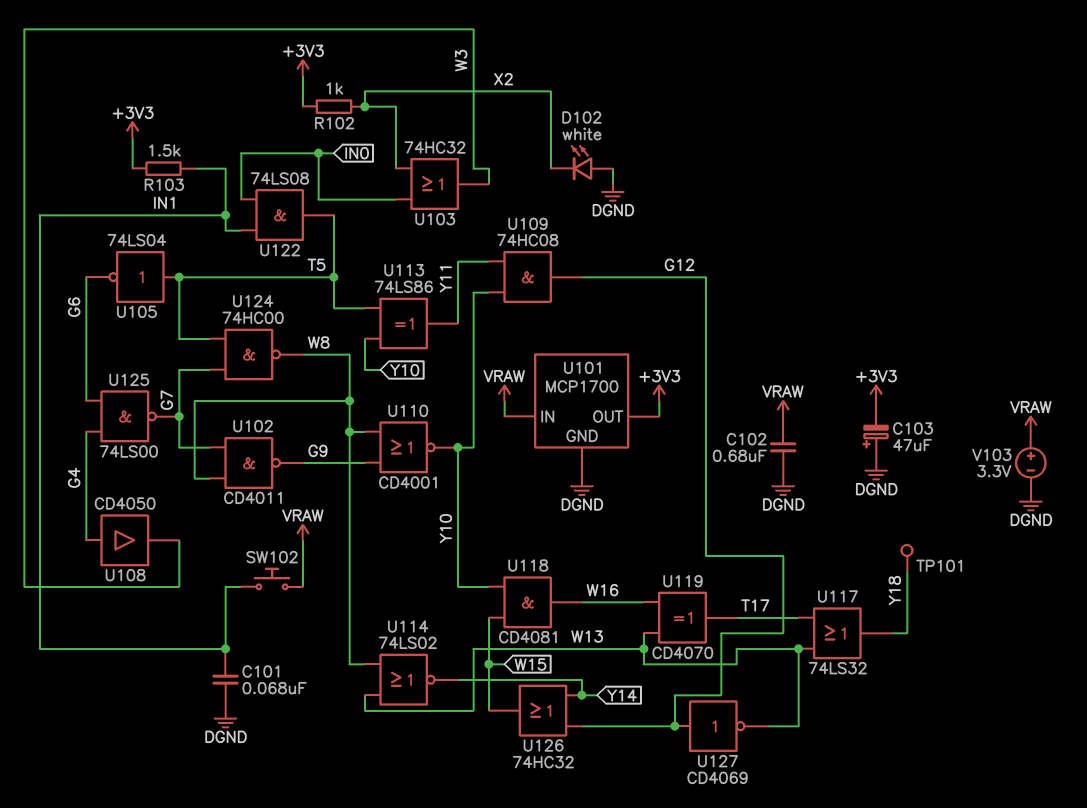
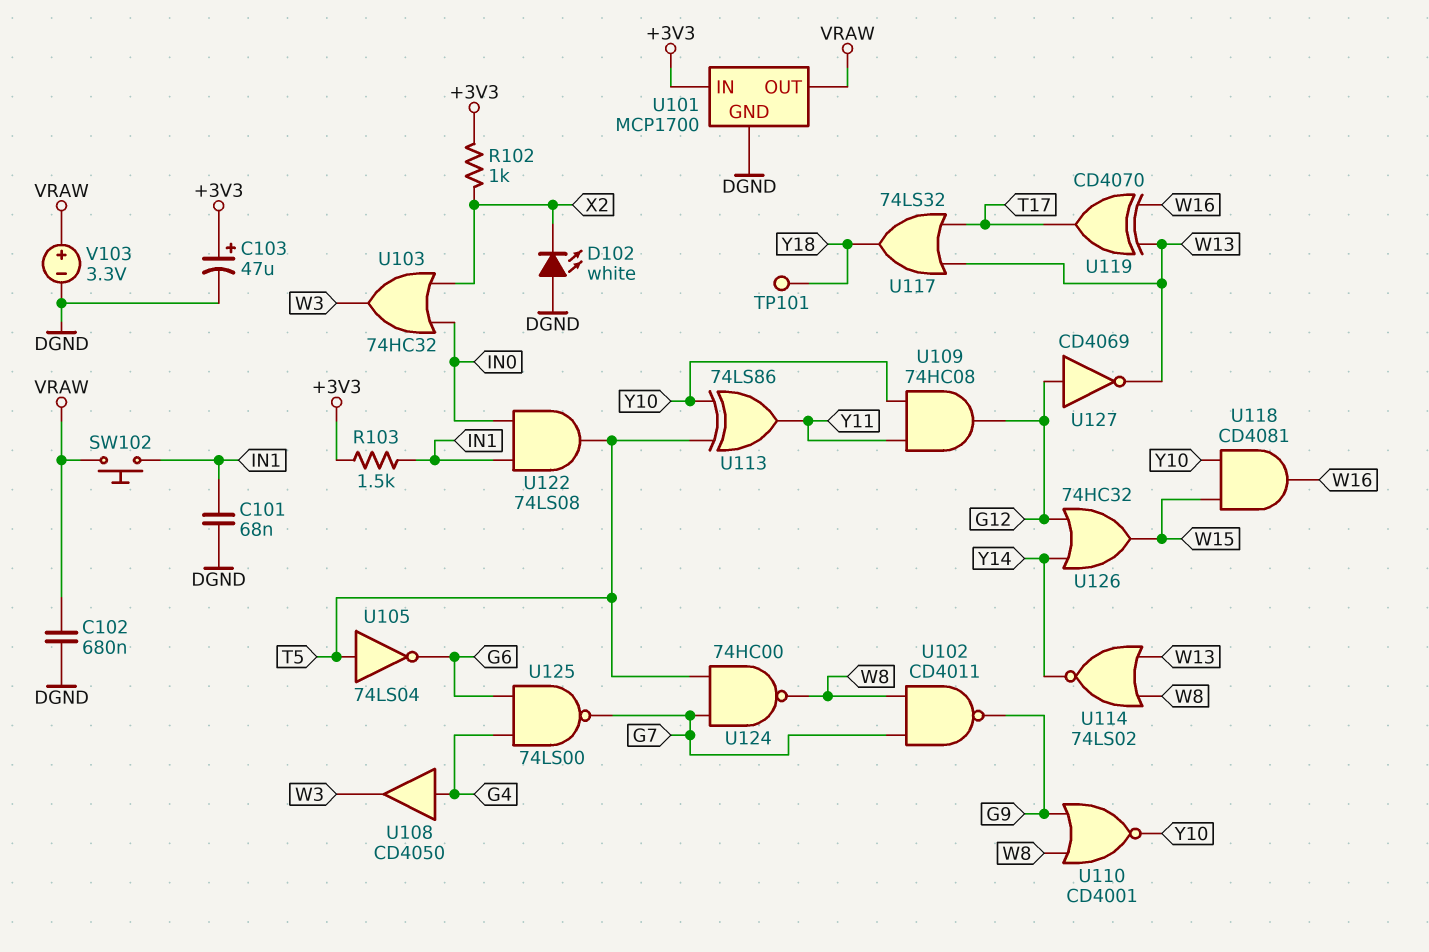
C103: 47uF (plus DGND, minus +3V3) -> 47uF (plus +3V3, minus DGND)
U101 pin IN: VRAW -> +3V3
U101 pin OUT: +3V3 -> VRAW

